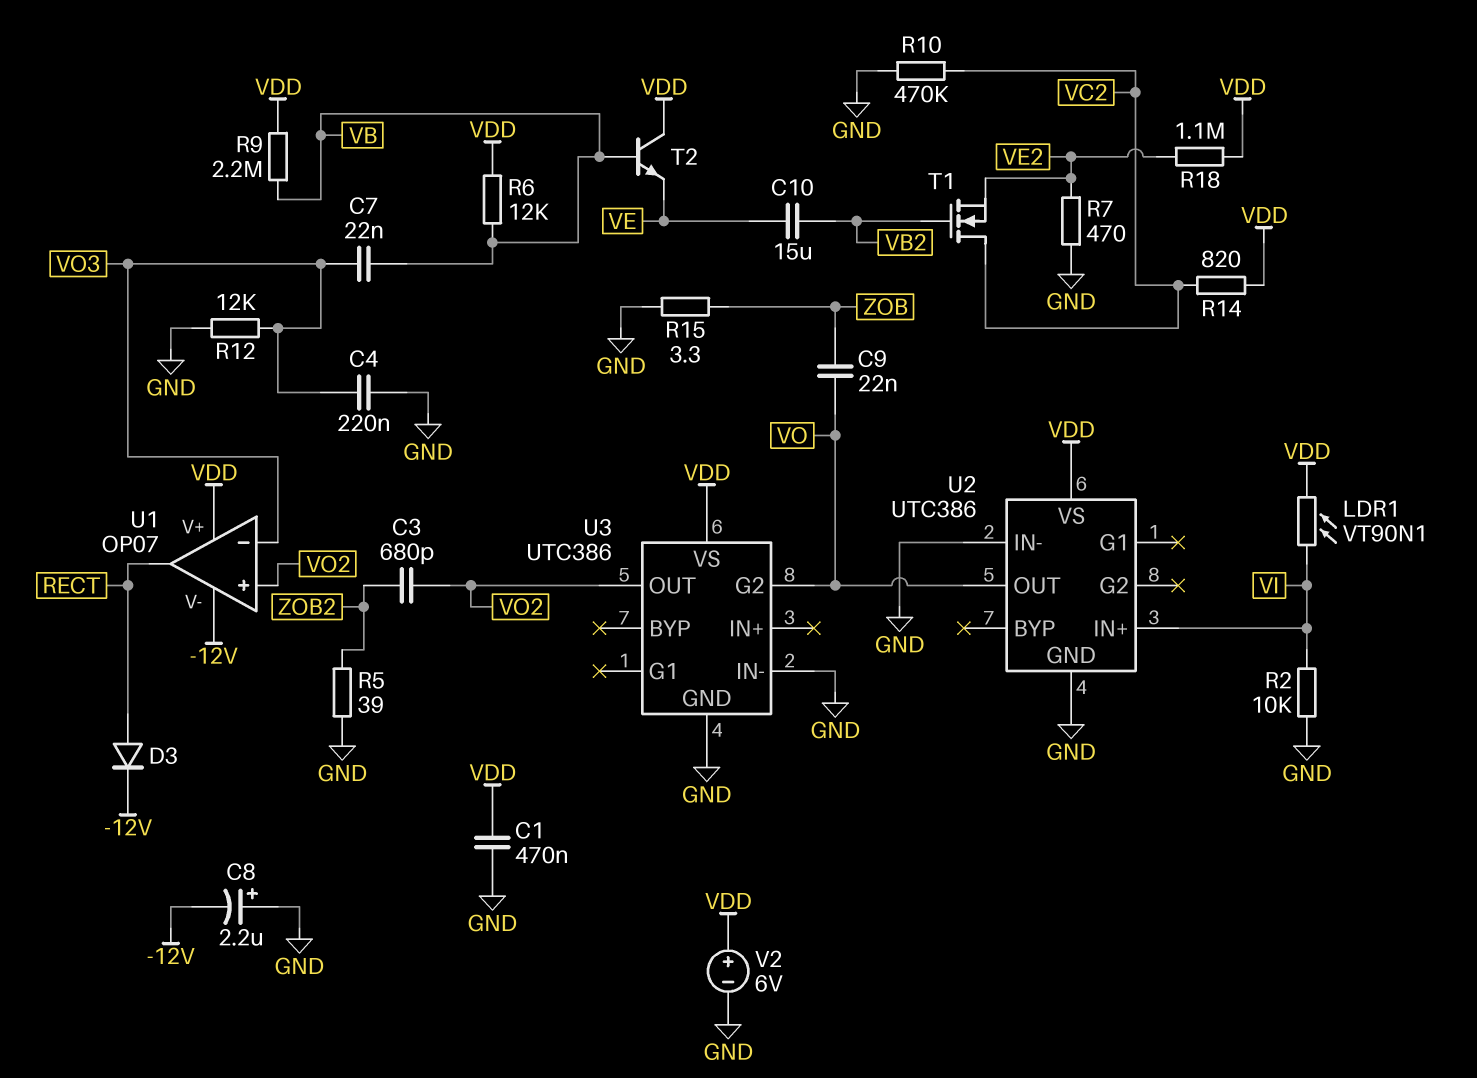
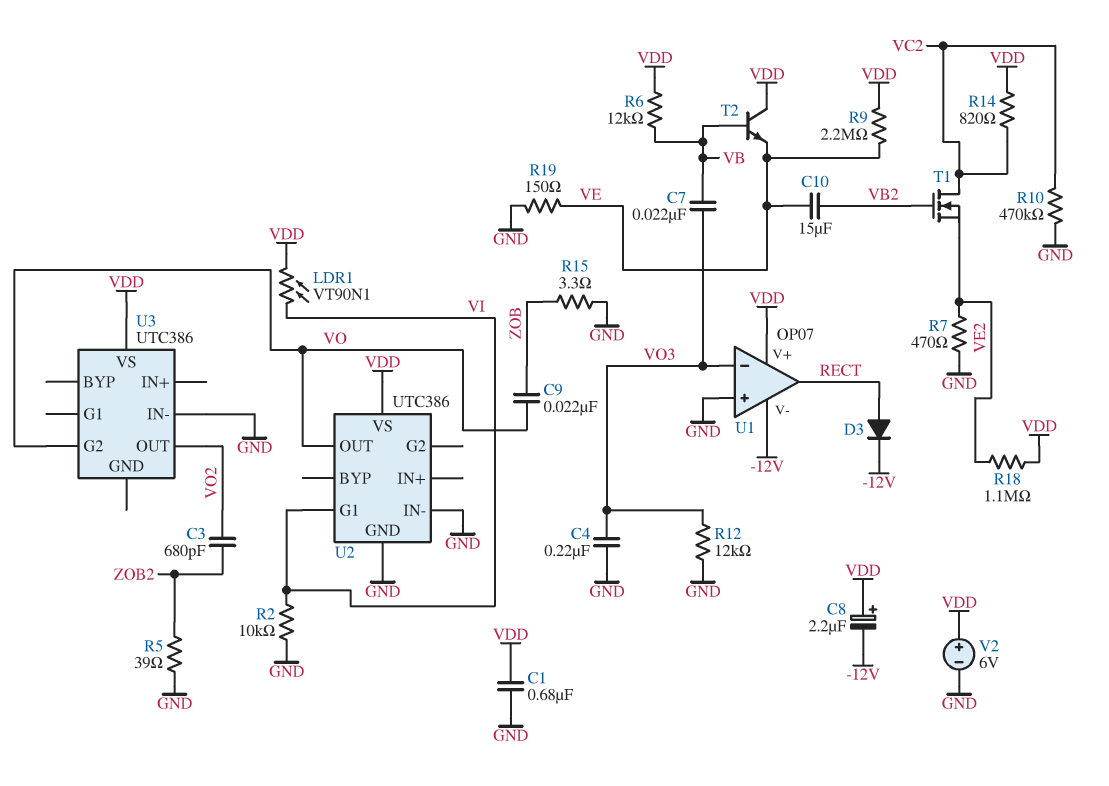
C1: 470nF (GND, VDD) -> 680nF (GND, VDD)
C8: 2.2uF (plus GND, minus -12V) -> 2.2uF (plus VDD, minus -12V)
R9: 2.2M (VB, VDD) -> 2.2M (VDD, VE)
R19: none -> 150 (GND, VE)
U1 pin in+: VO2 -> GND
U2 pin G1: none -> VI
U2 pin IN+: VI -> none
U3 pin GND: GND -> none

